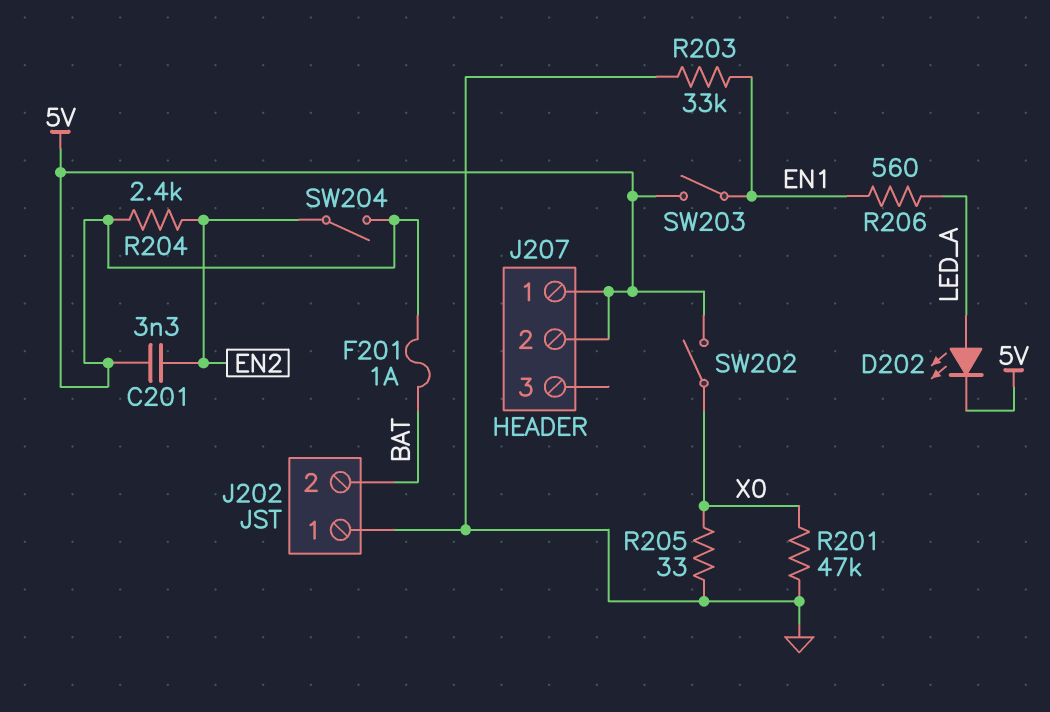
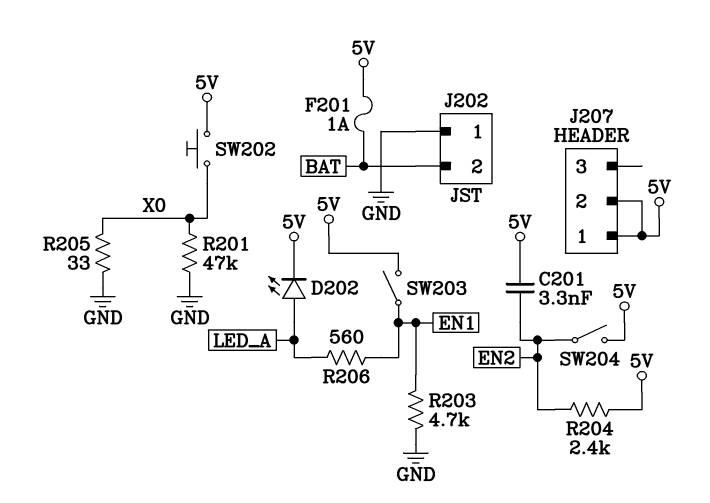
R203: 33k (EN1, GND) -> 4.7k (EN1, GND)
SW202: switch (5V, X0) -> button (5V, X0)

